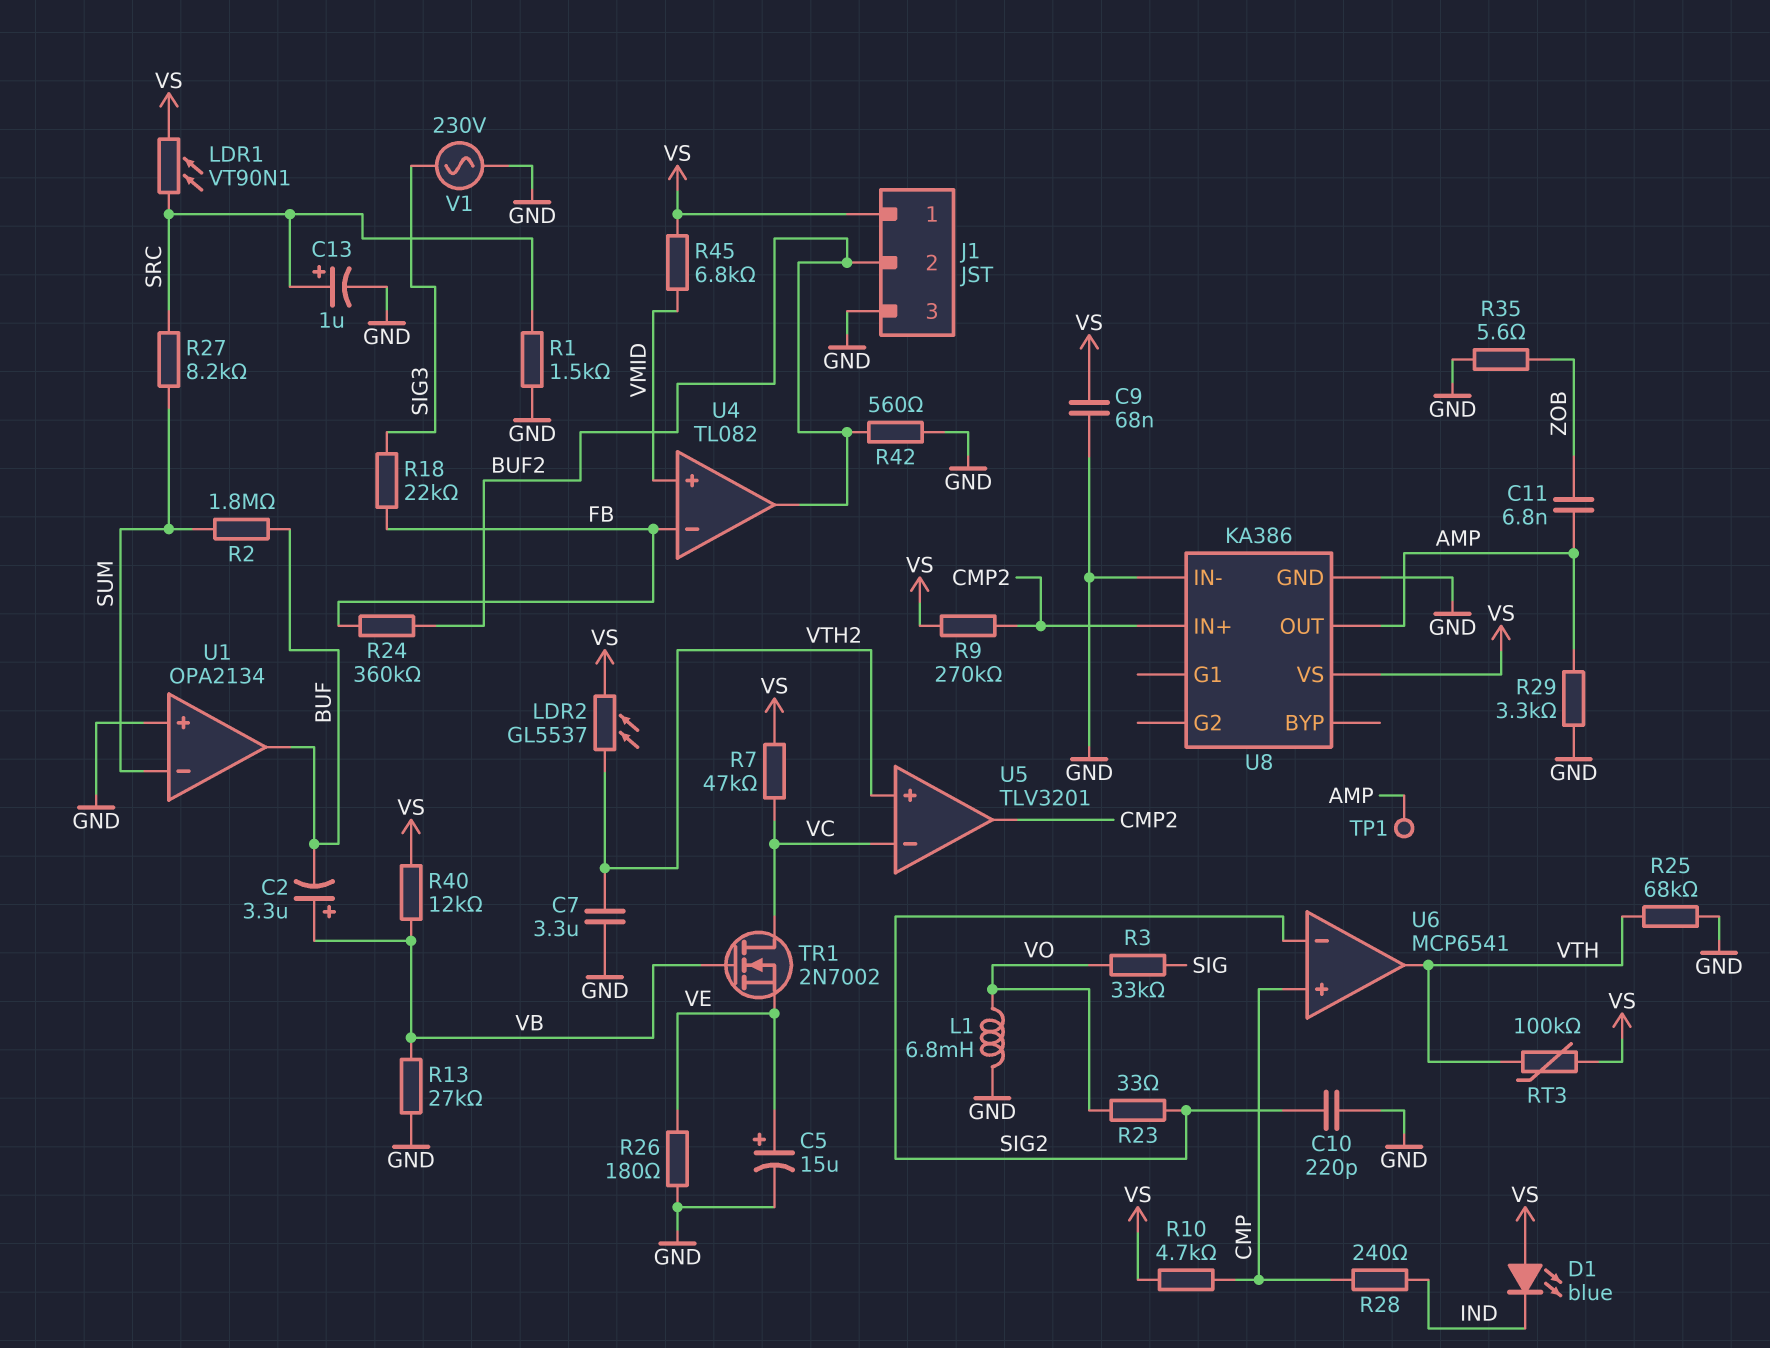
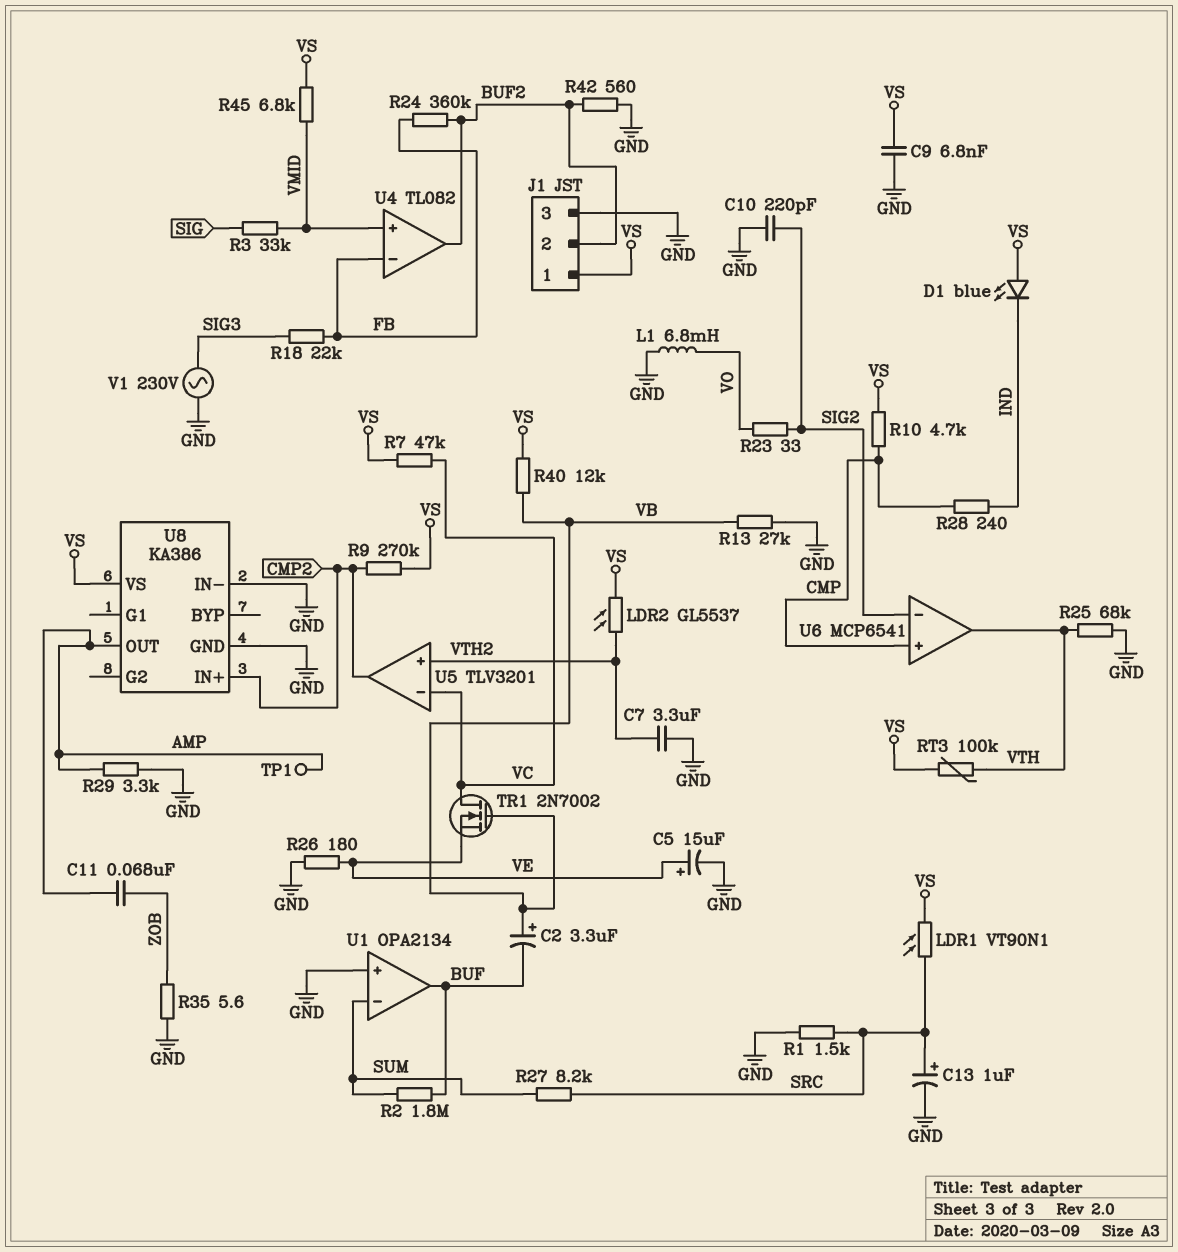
C9: 68nF (GND, VS) -> 6.8nF (GND, VS)
C11: 6.8nF (AMP, ZOB) -> 68nF (AMP, ZOB)
R3: 33k (SIG, VO) -> 33k (SIG, VMID)

